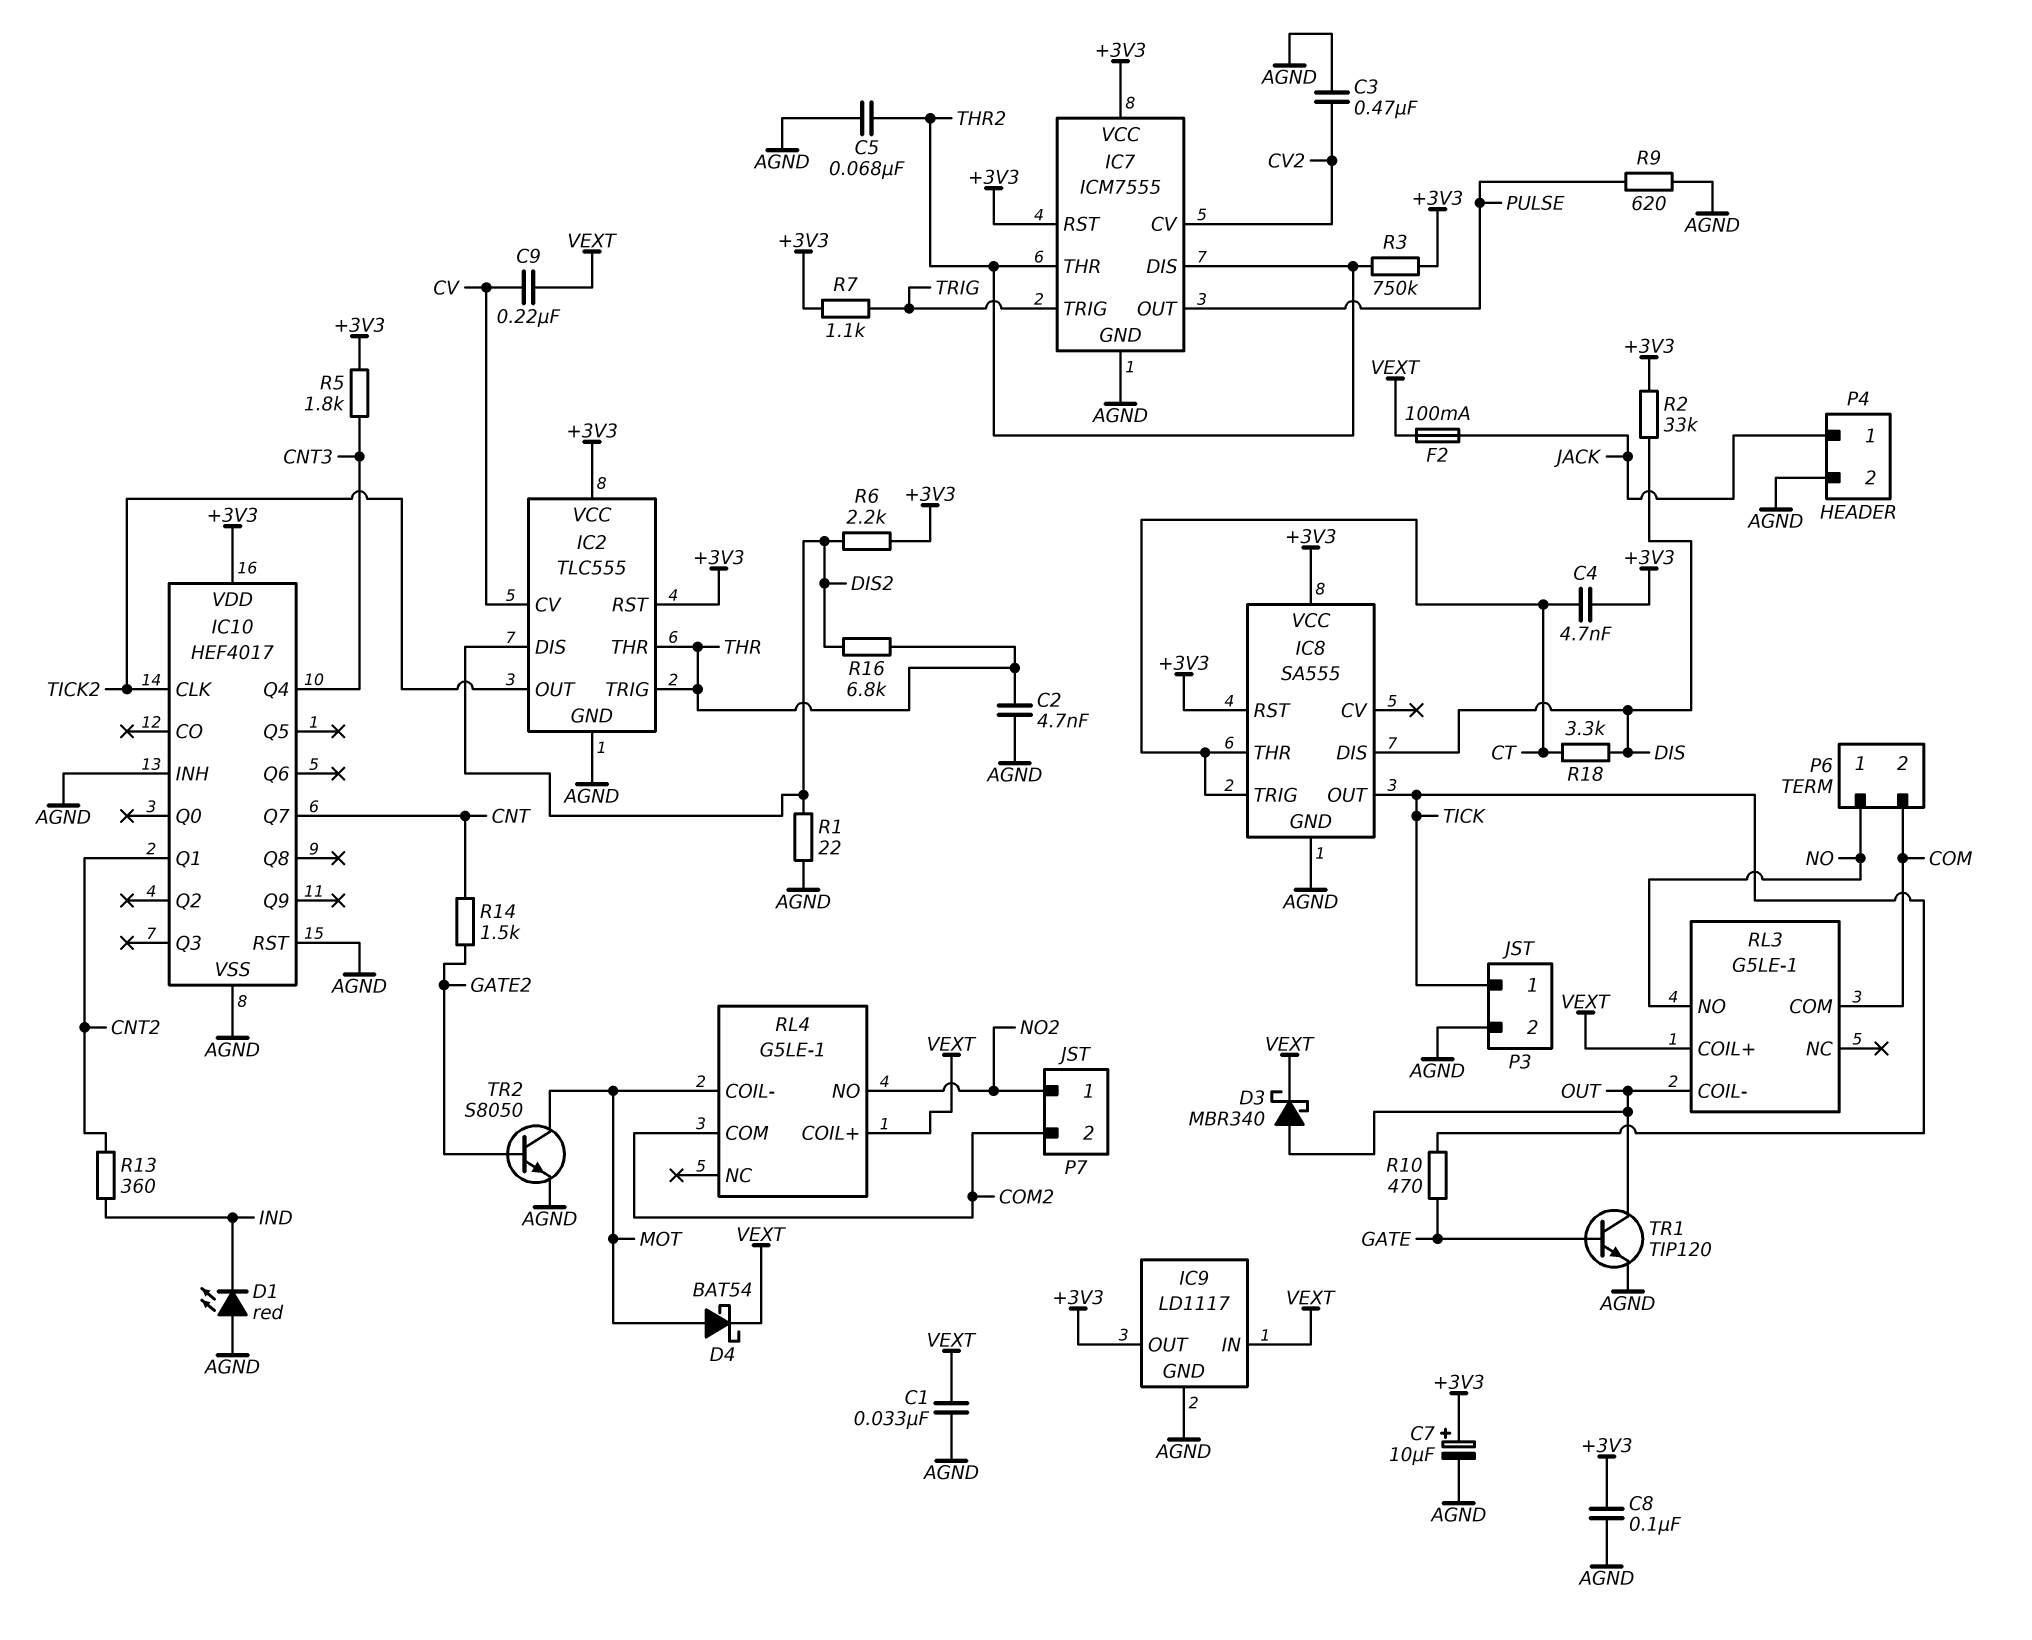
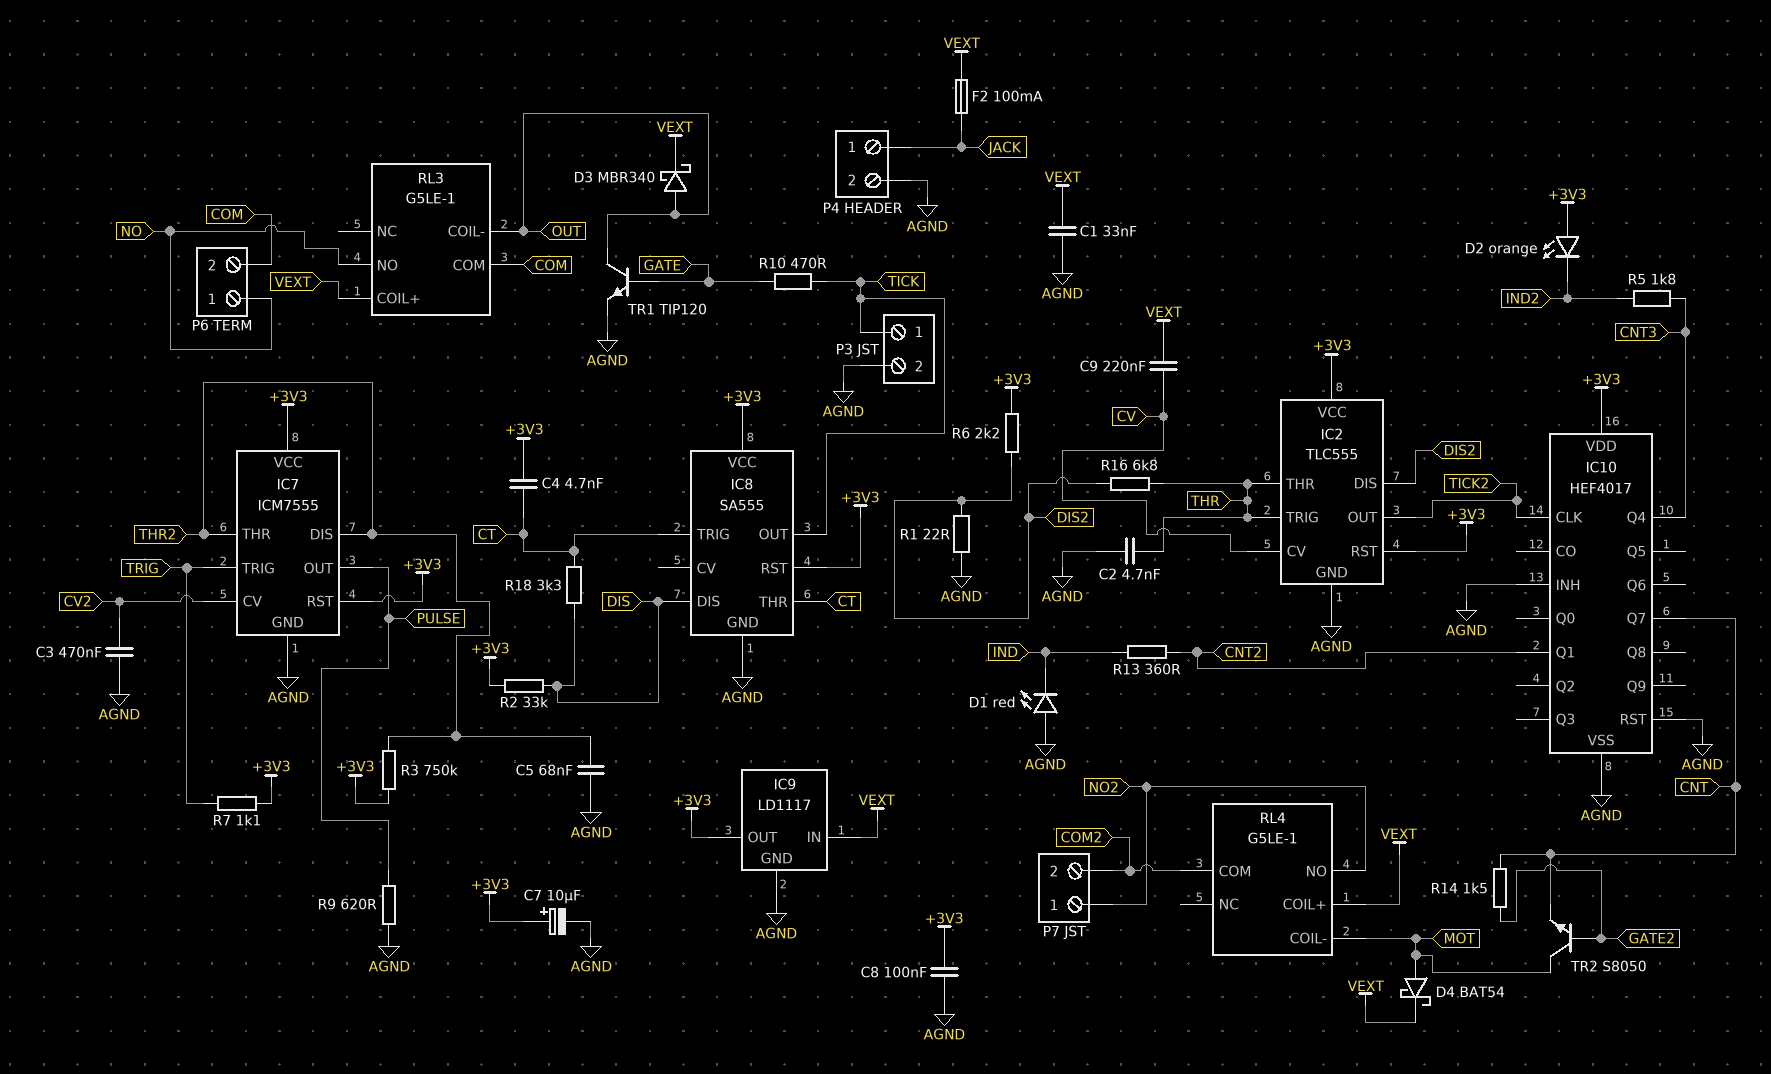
D2: none -> LED orange (A +3V3, K IND2)
R5: 1.8k (+3V3, CNT3) -> 1.8k (CNT3, IND2)
TR2: NPN S8050 (B GATE2, C MOT, E AGND) -> NPN S8050 (B GATE2, C MOT, E CNT)

